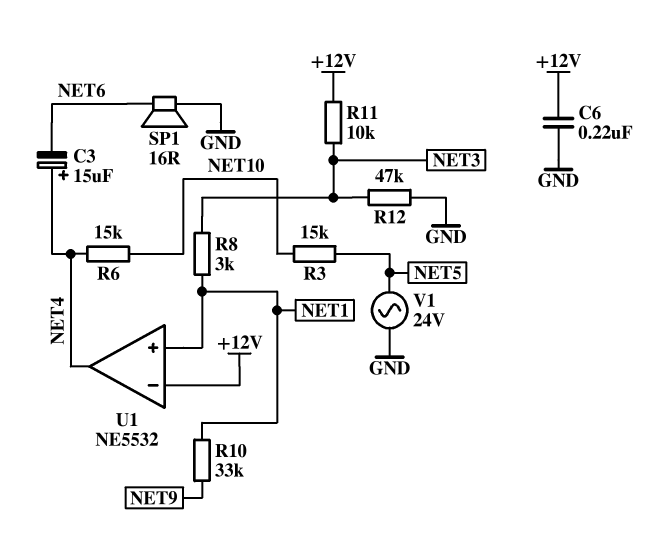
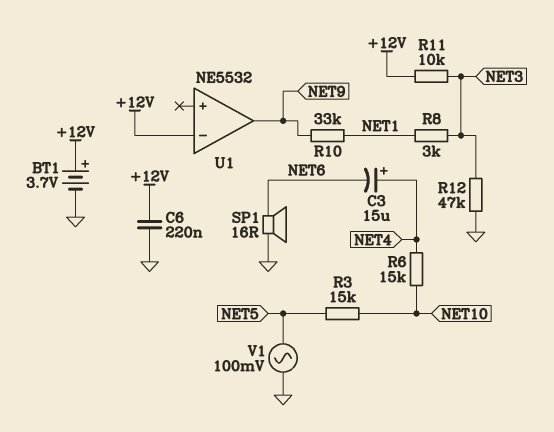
BT1: none -> 3.7V (plus +12V, minus GND)
U1 pin in+: NET1 -> none
U1 pin out: NET4 -> NET9
V1: AC 24V (GND, NET5) -> AC 100mV (GND, NET5)

